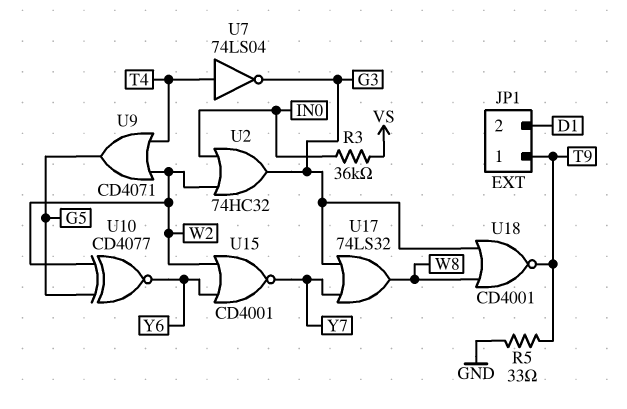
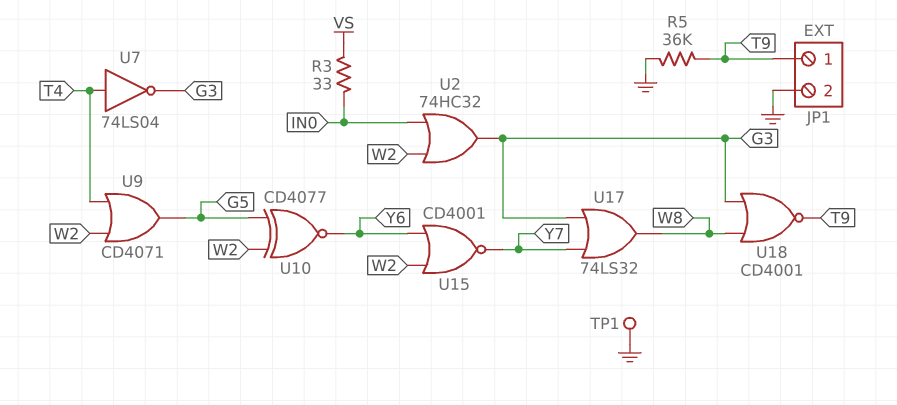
JP1 pin 2: D1 -> GND
R3: 36k (IN0, VS) -> 33 (IN0, VS)
R5: 33 (GND, T9) -> 36k (GND, T9)
TP1: none -> test point (GND)

